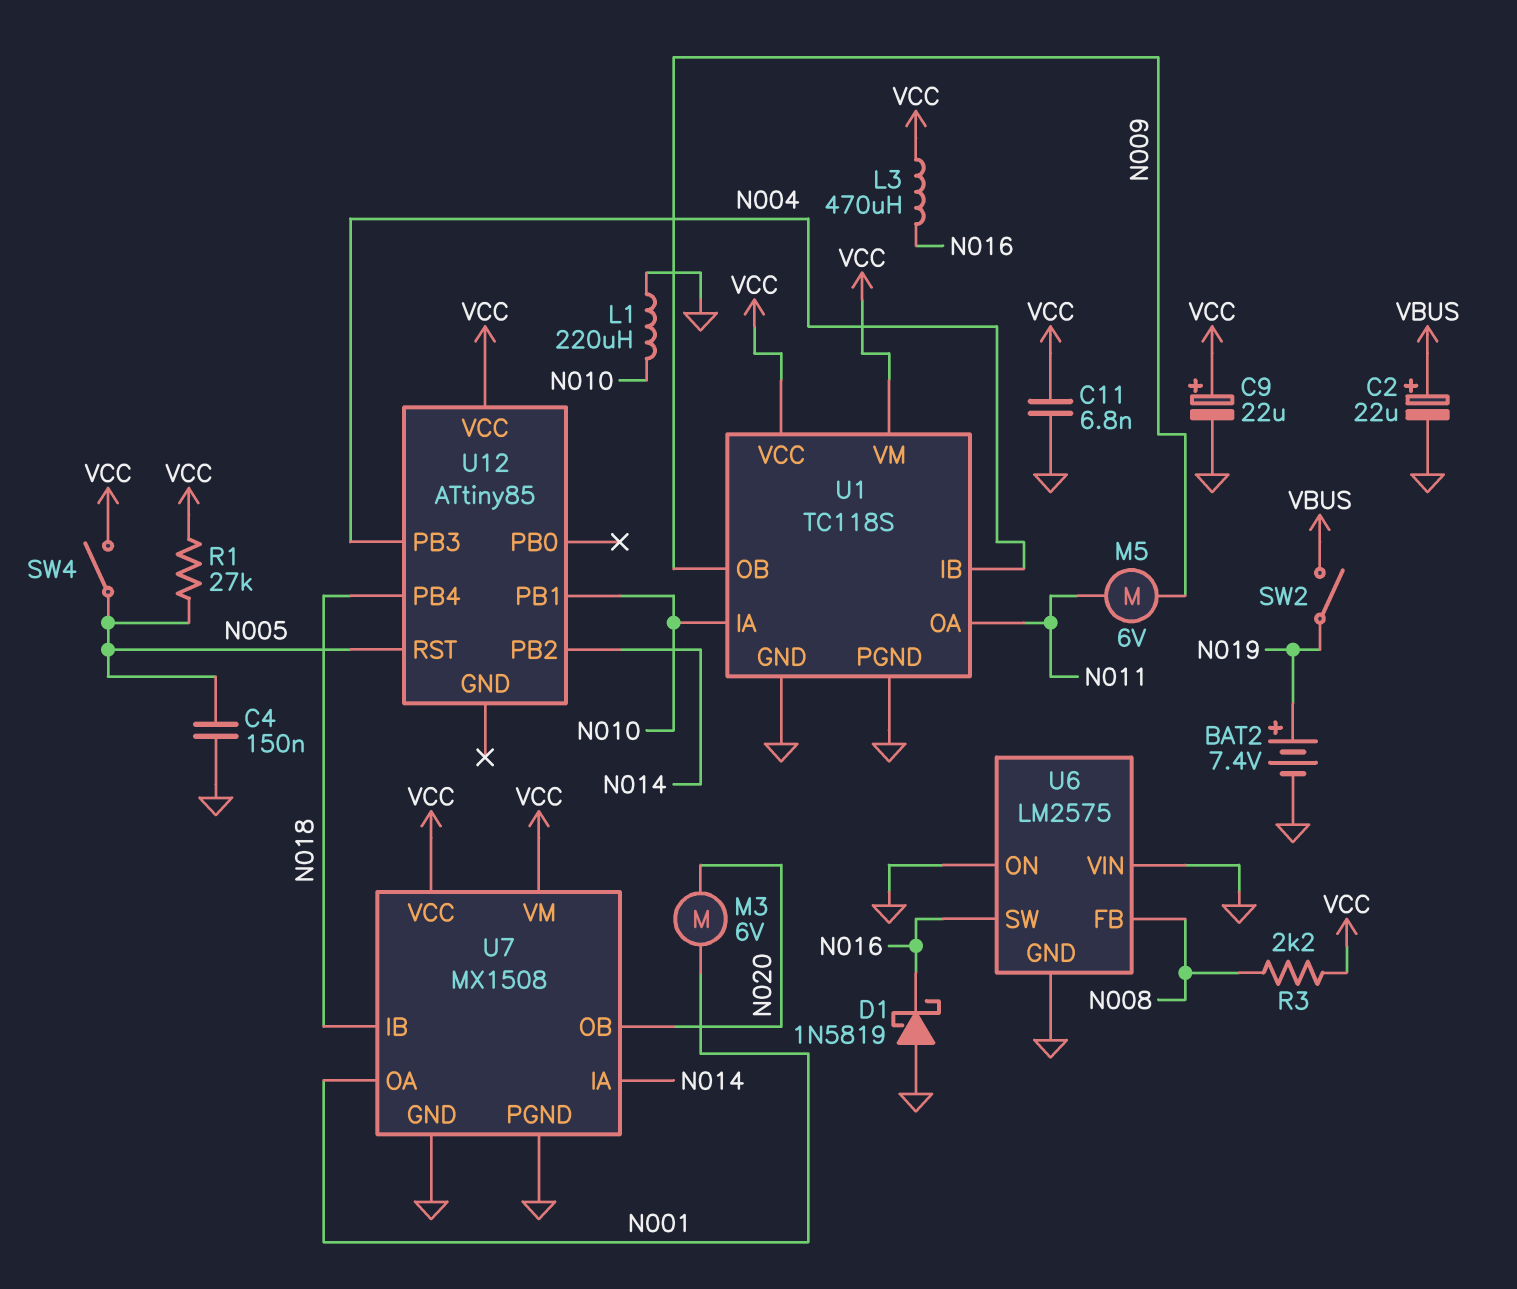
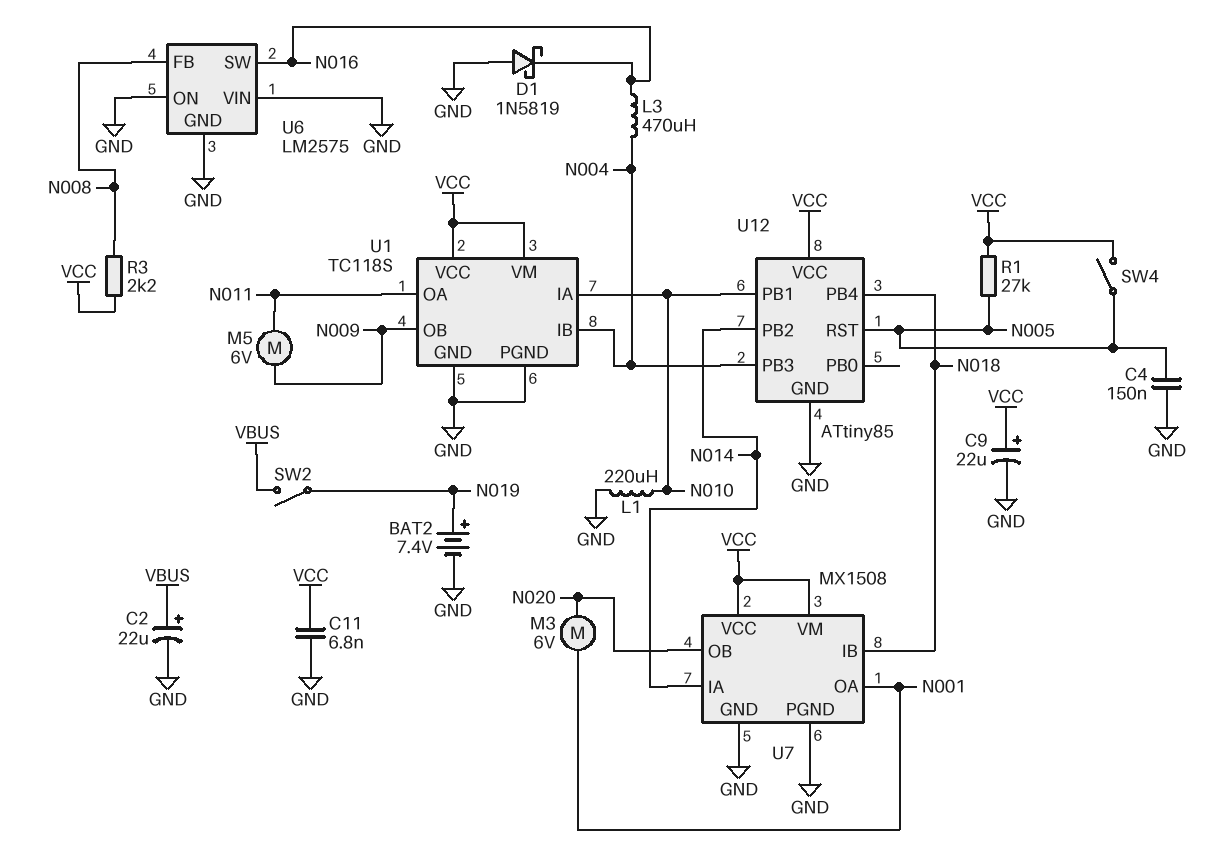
L3: 470uH (N016, VCC) -> 470uH (N004, N016)
U12 pin GND: none -> GND

